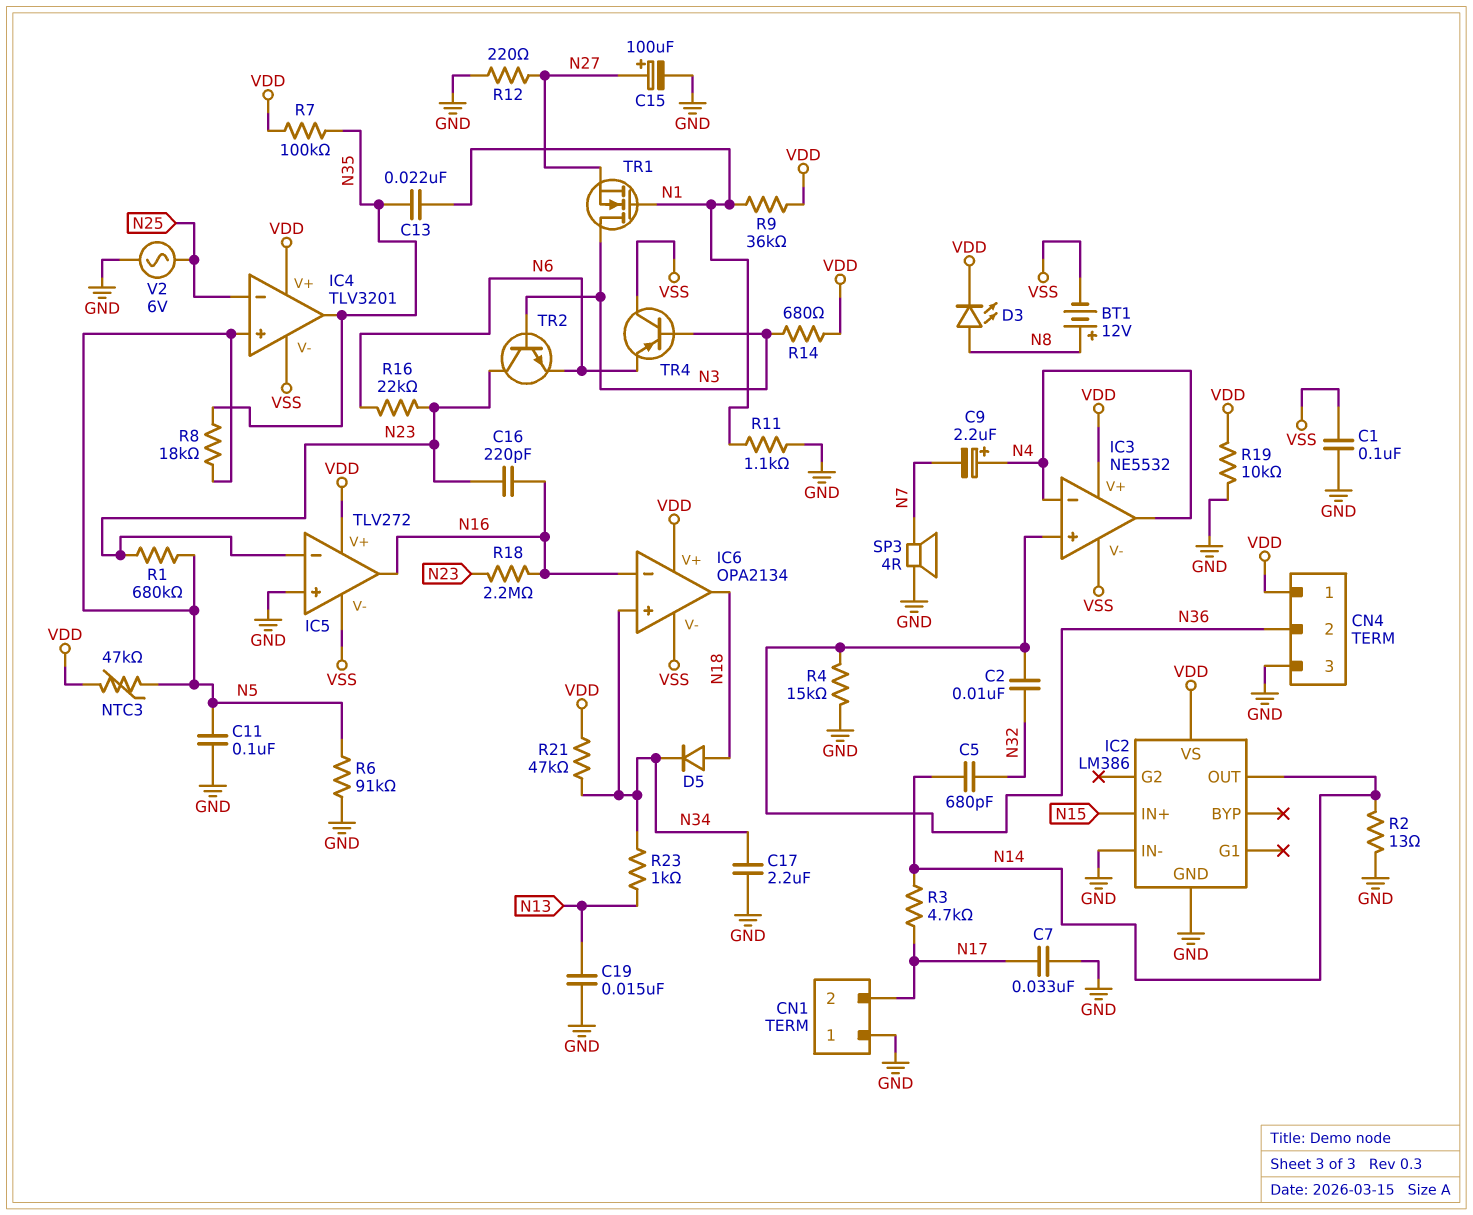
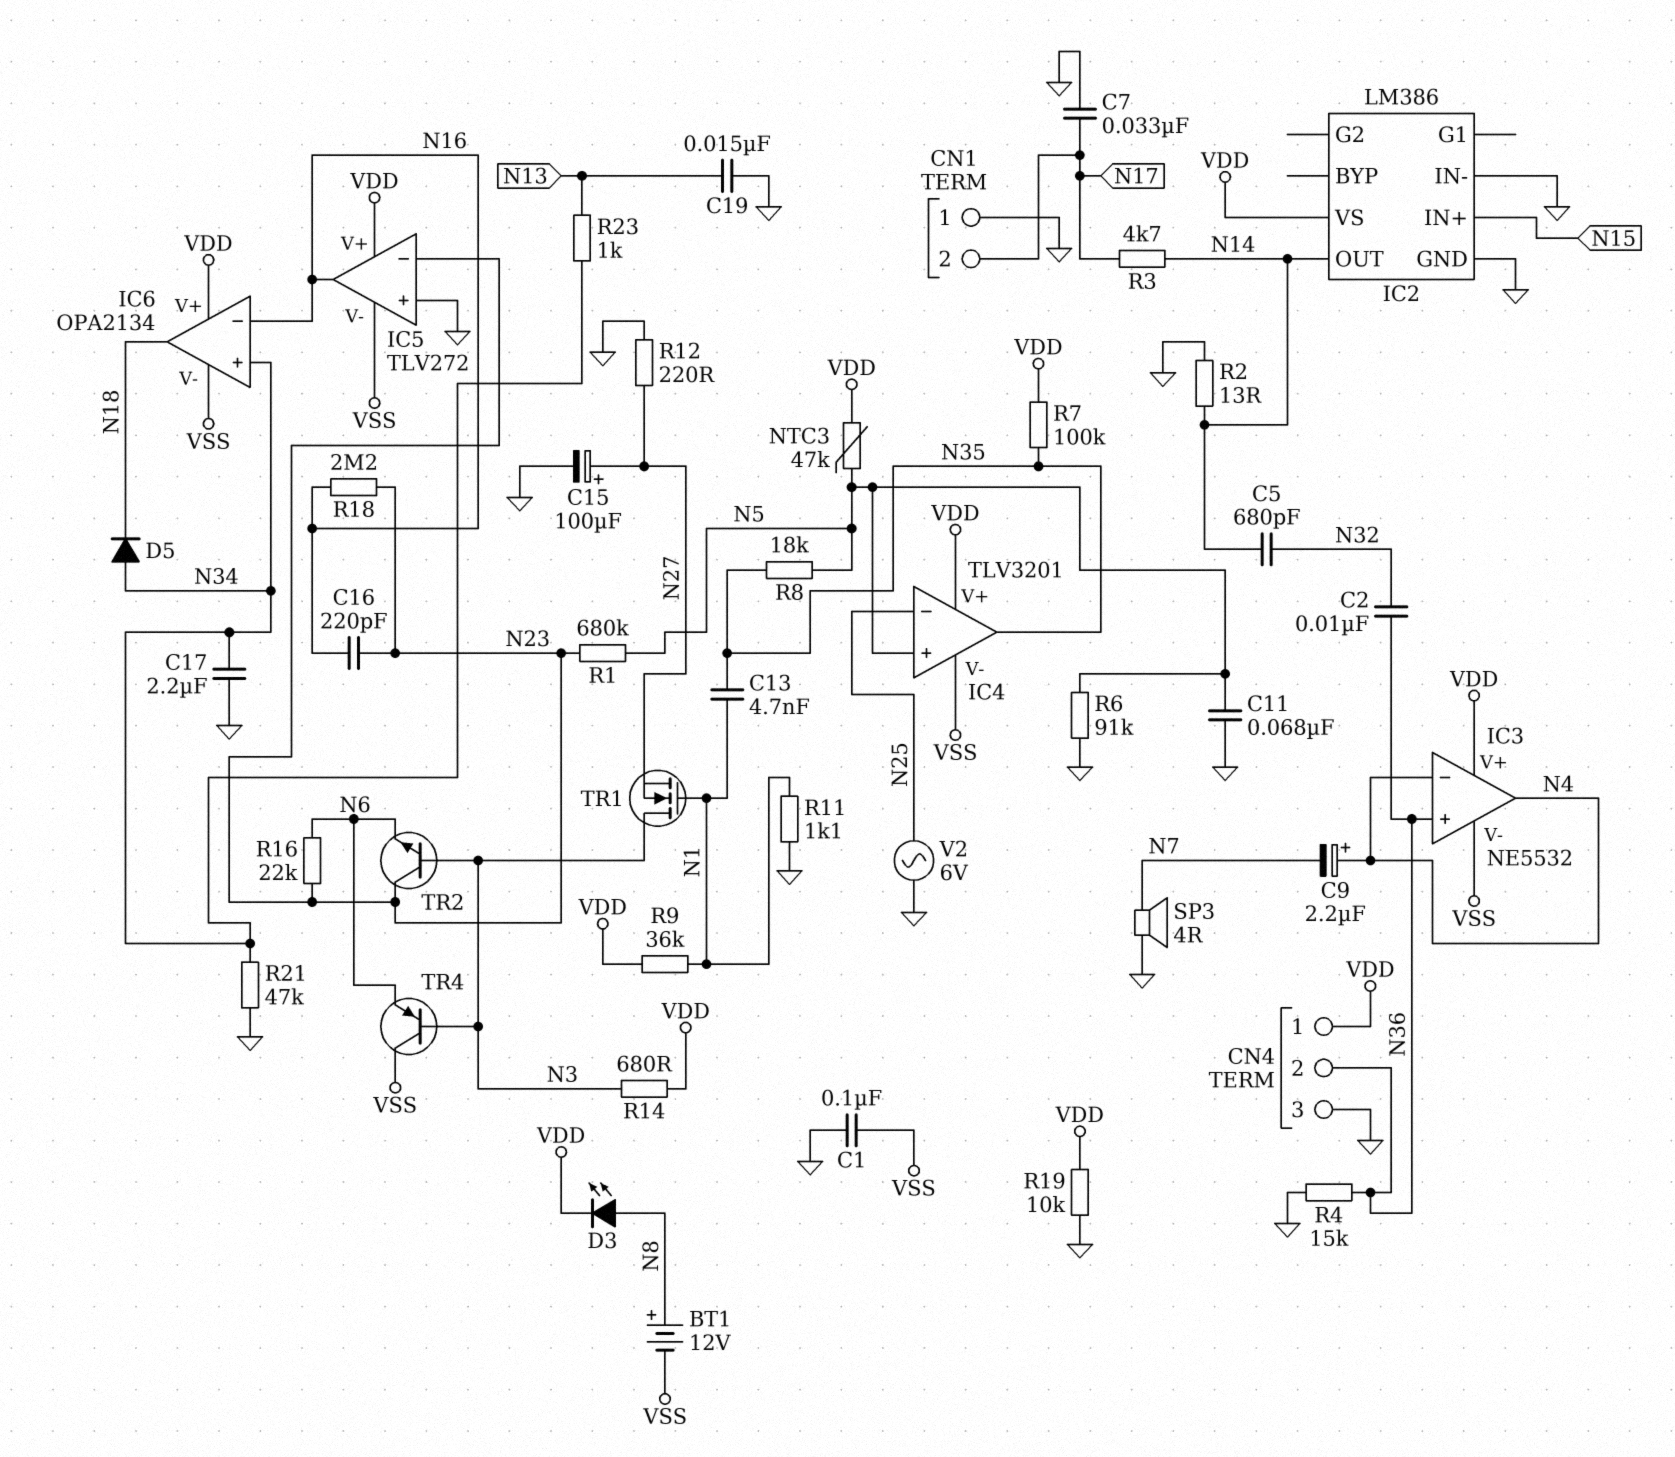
C11: 100nF (GND, N5) -> 68nF (GND, N5)
C13: 22nF (N1, N35) -> 4.7nF (N1, N35)
D5: diode (A N18, K N34) -> diode (A N34, K N18)
R21: 47k (N34, VDD) -> 47k (GND, N34)

